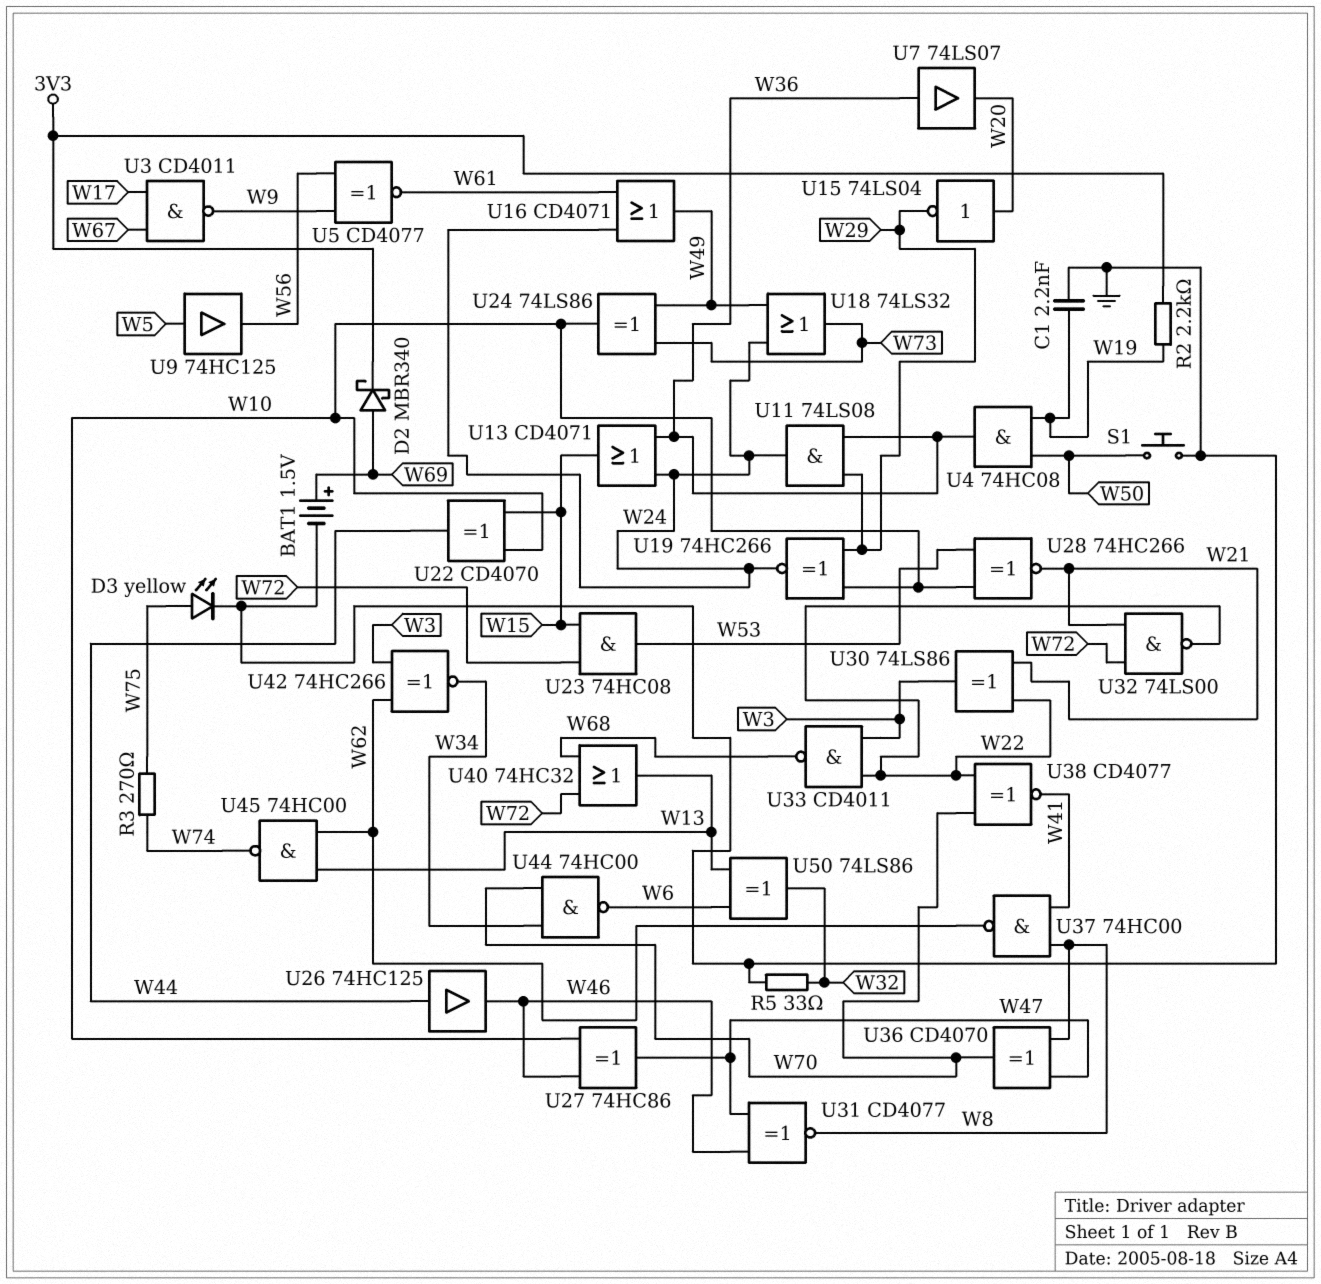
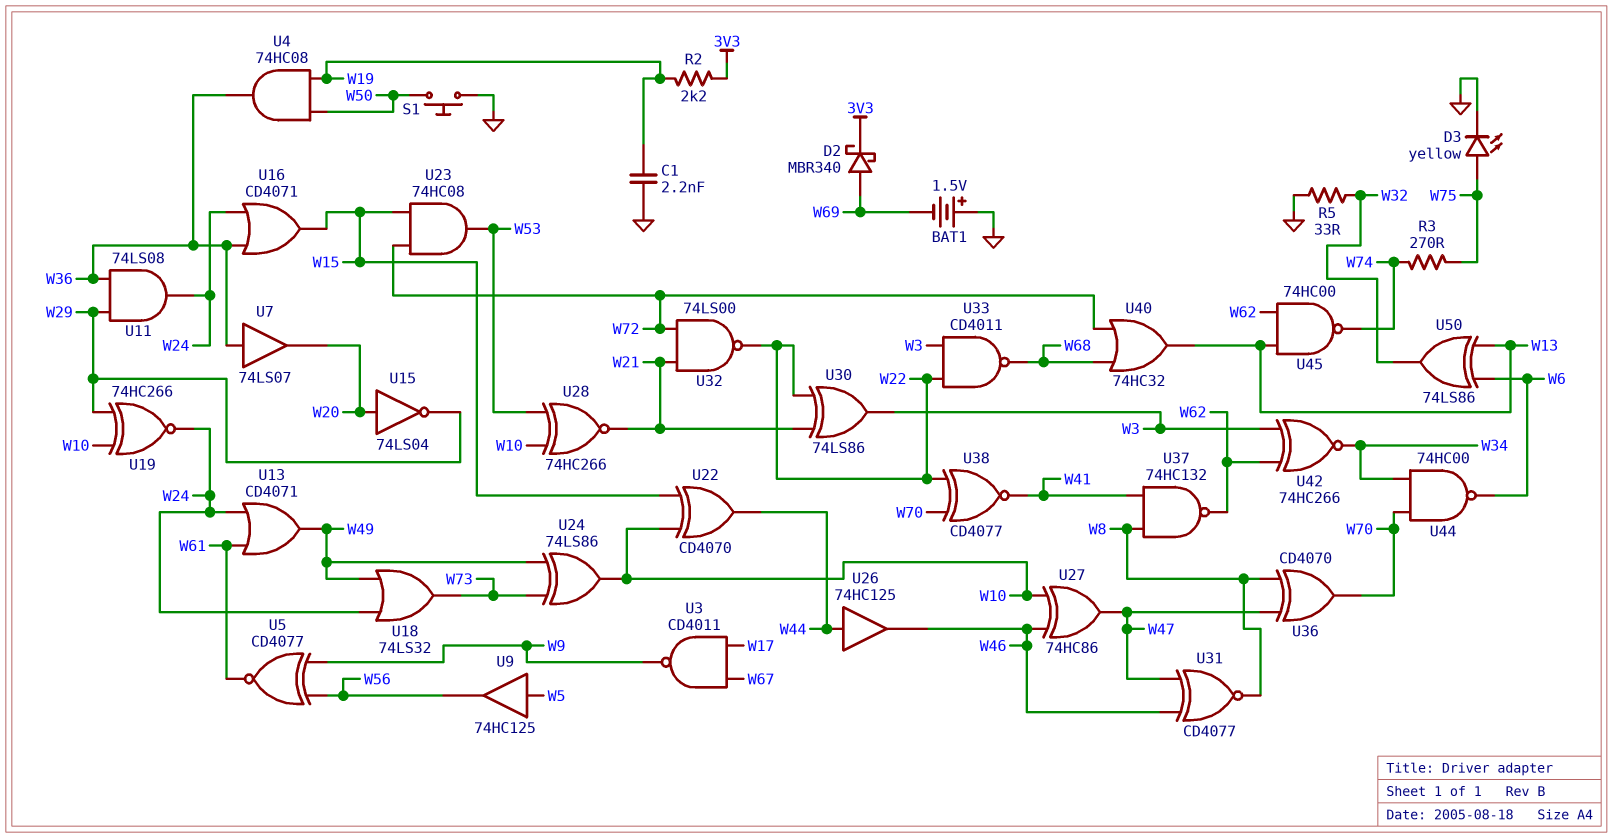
BAT1: 1.5V (plus W69, minus GND) -> 1.5V (plus GND, minus W69)
U13: OR CD4071 (in W24, in W36, out W15) -> OR CD4071 (in W24, in W61, out W49)
U16: OR CD4071 (in W24, in W61, out W49) -> OR CD4071 (in W24, in W36, out W15)
U37: NAND 74HC00 (in W8, in W41, out W62) -> NAND 74HC132 (in W8, in W41, out W62)

